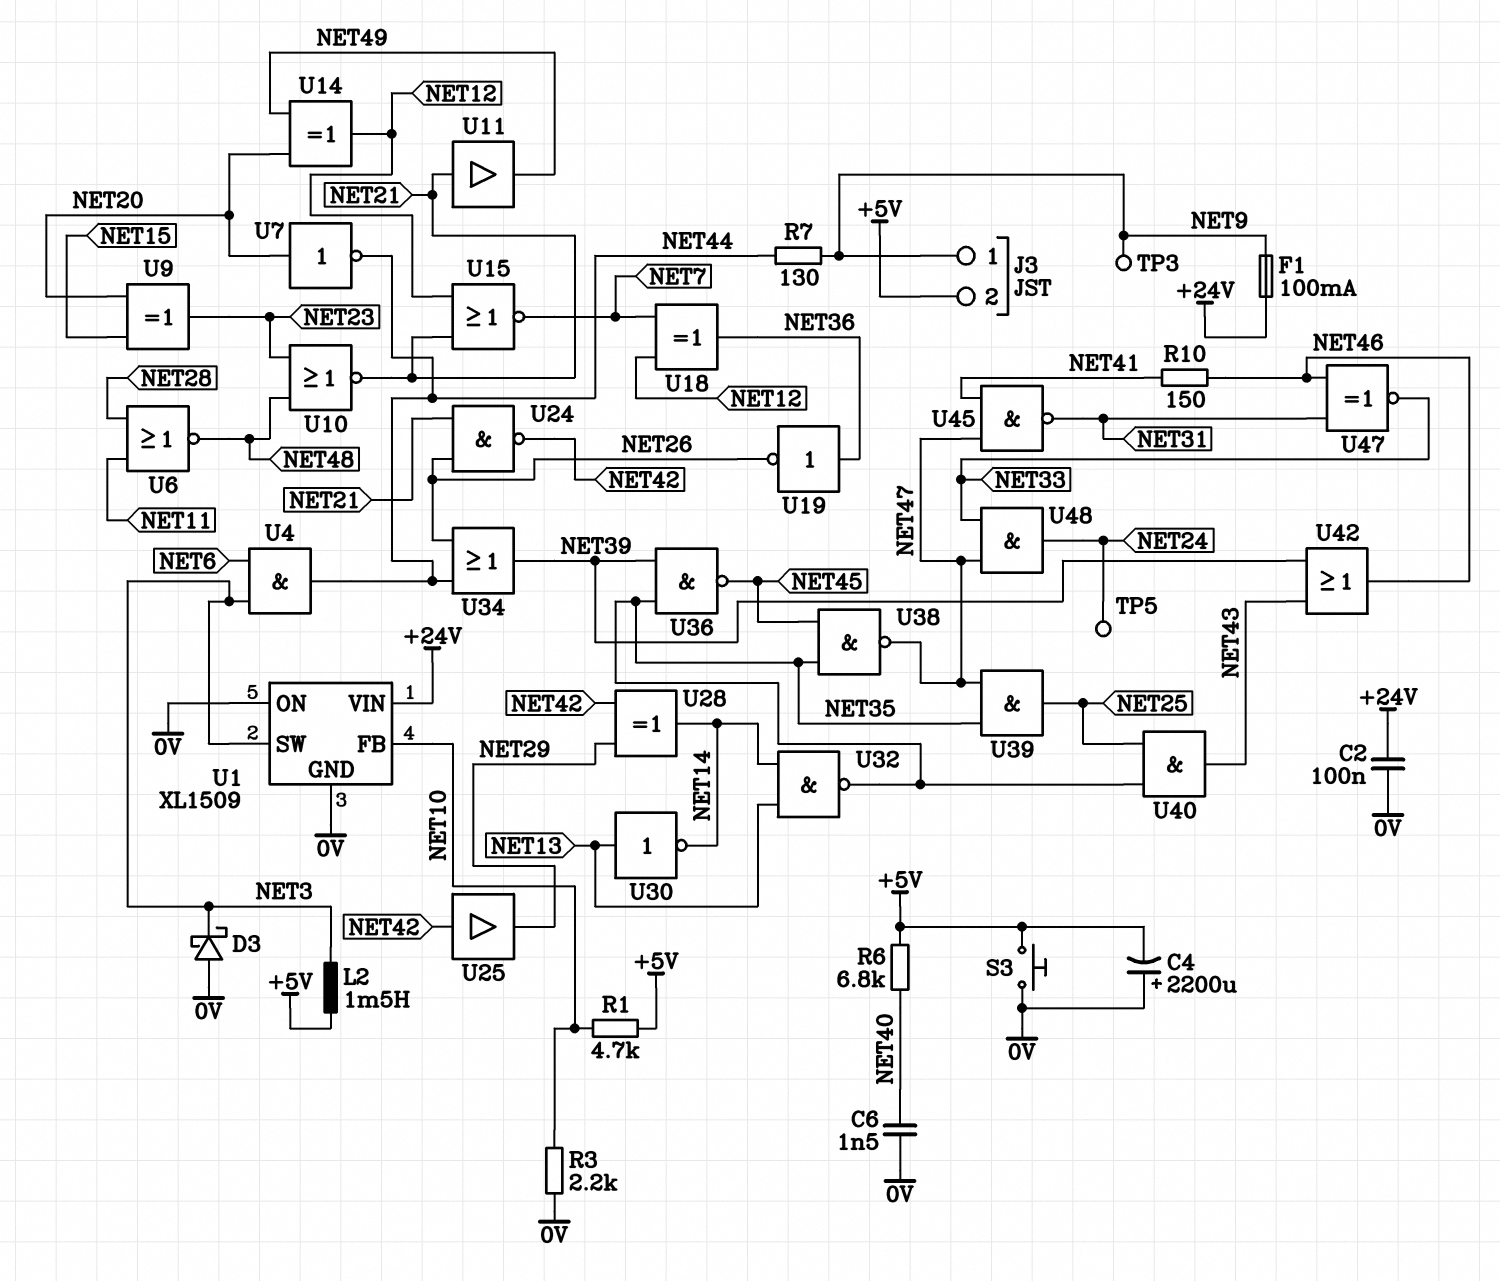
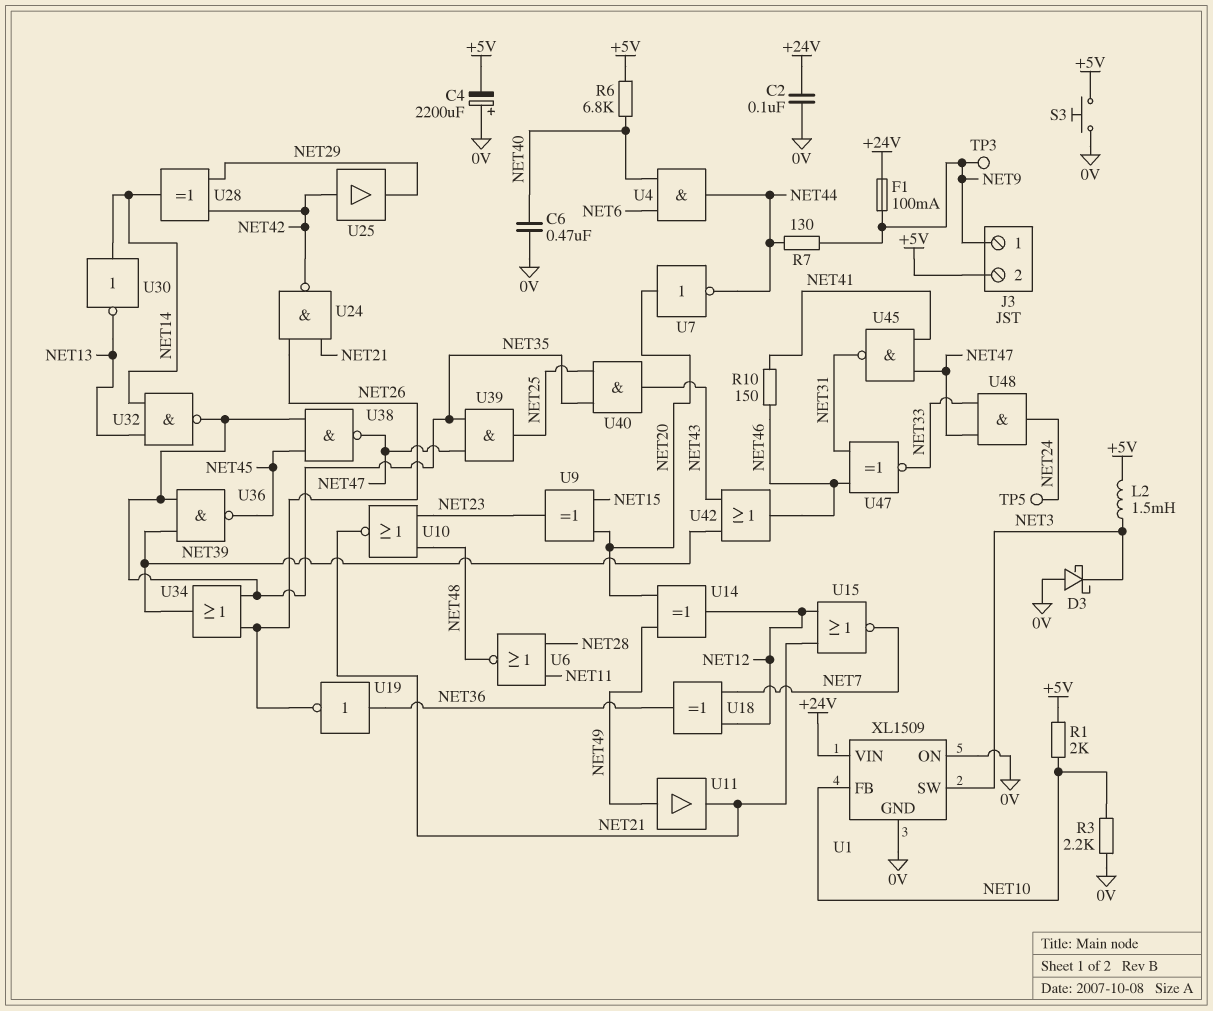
C6: 1.5nF (0V, NET40) -> 470nF (0V, NET40)
R1: 4.7k (+5V, NET10) -> 2k (+5V, NET10)
U4: AND (in NET3, in NET6, out NET44) -> AND (in NET6, in NET40, out NET44)
U11: buffer (in NET21, out NET49) -> buffer (in NET49, out NET21)
U30: NOT (in NET13, out NET14) -> NOT (in NET14, out NET13)
U34: OR (in NET26, in NET44, out NET39) -> OR (in NET26, in NET35, out NET39)

